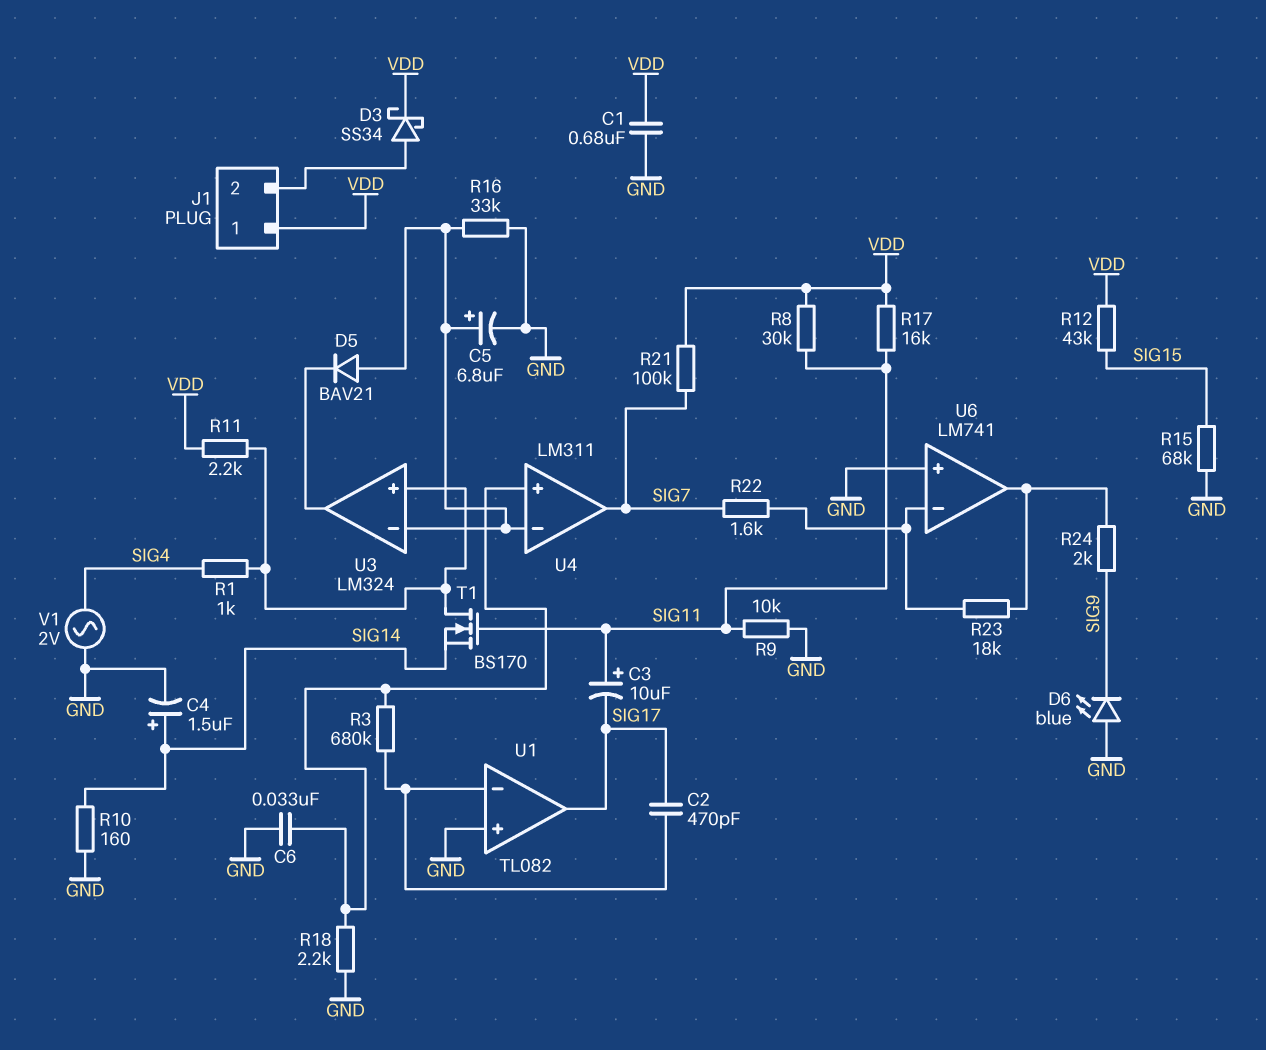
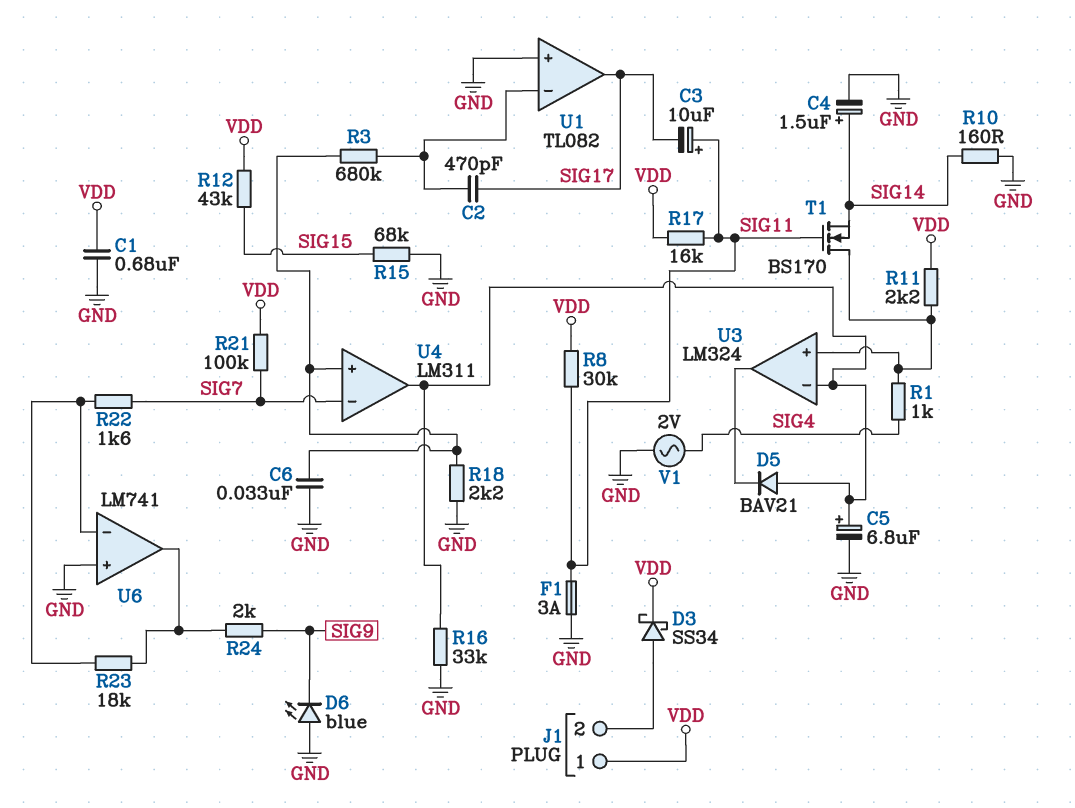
F1: none -> 3A (GND, SIG11)
R9: 10k (GND, SIG11) -> none
U4 pin in-: U3/in- -> SIG7
U4 pin out: SIG7 -> U3/in-

